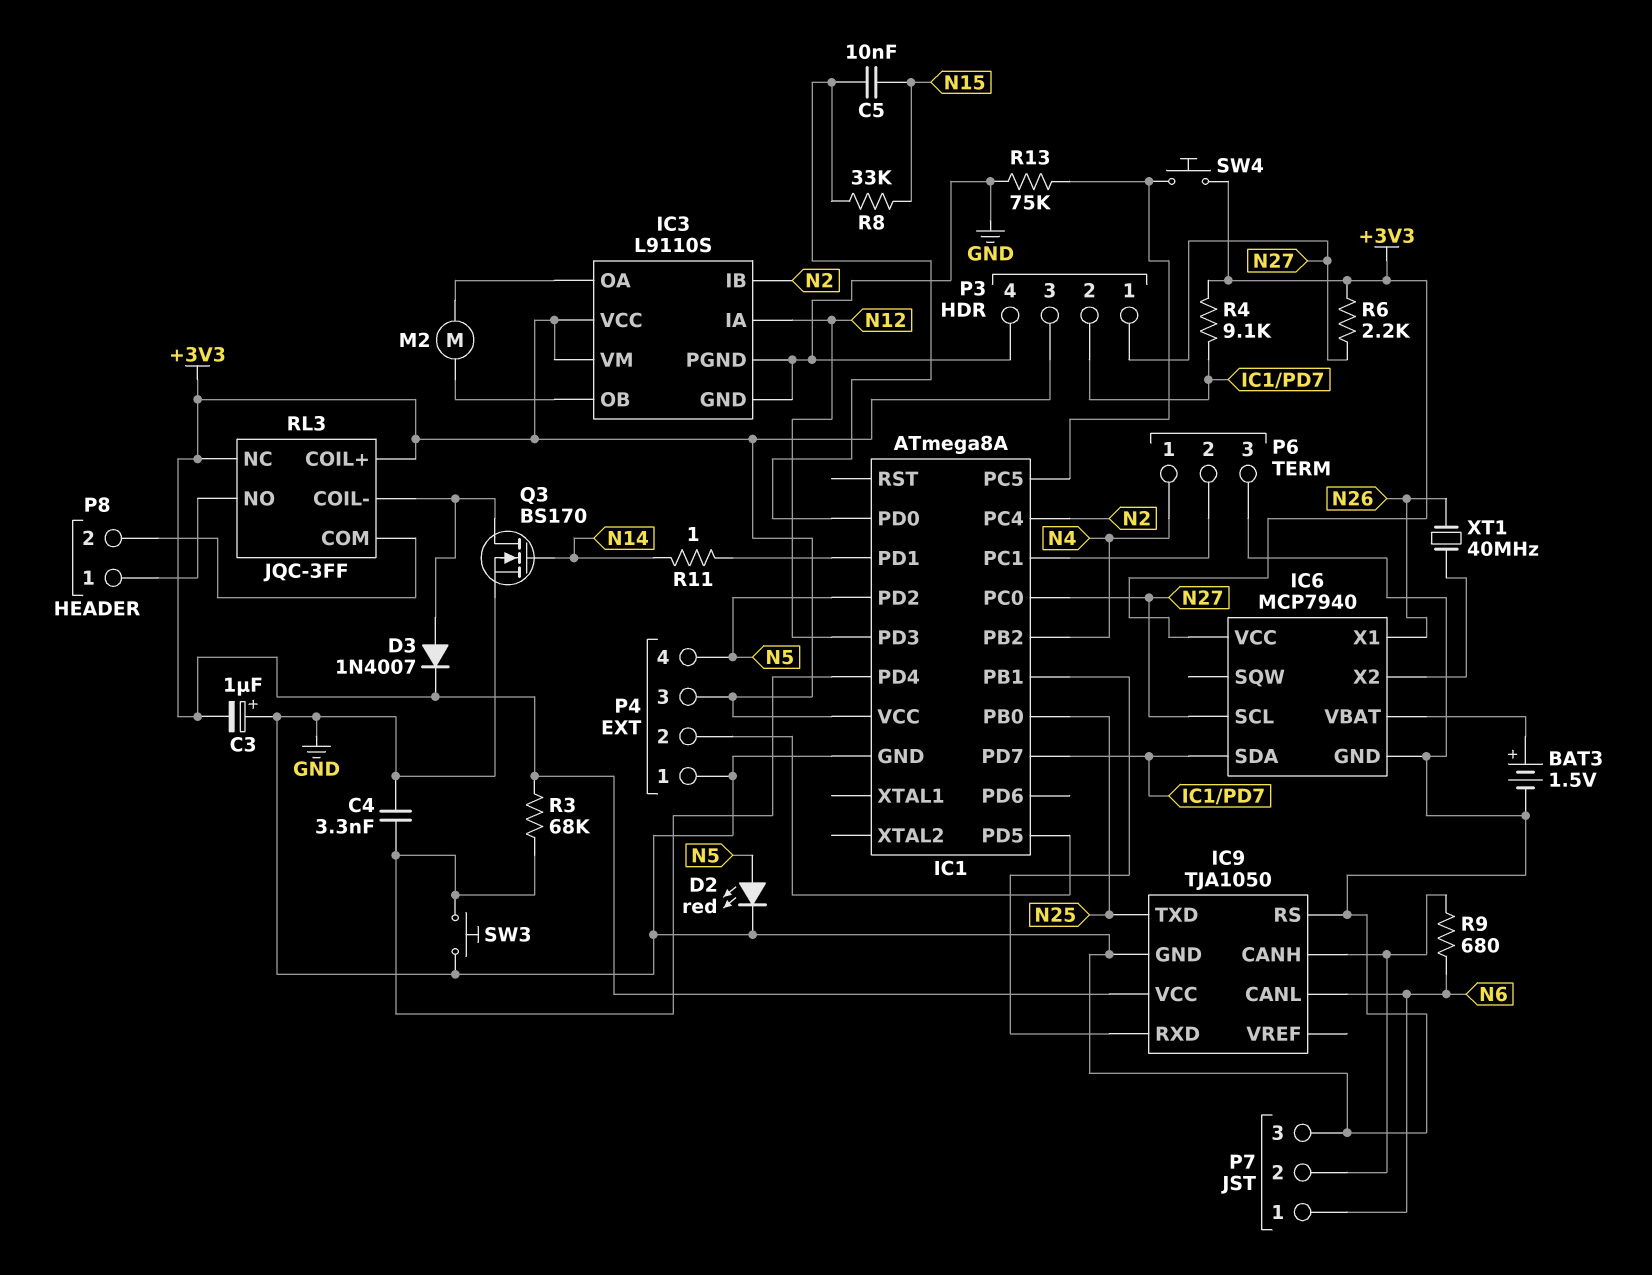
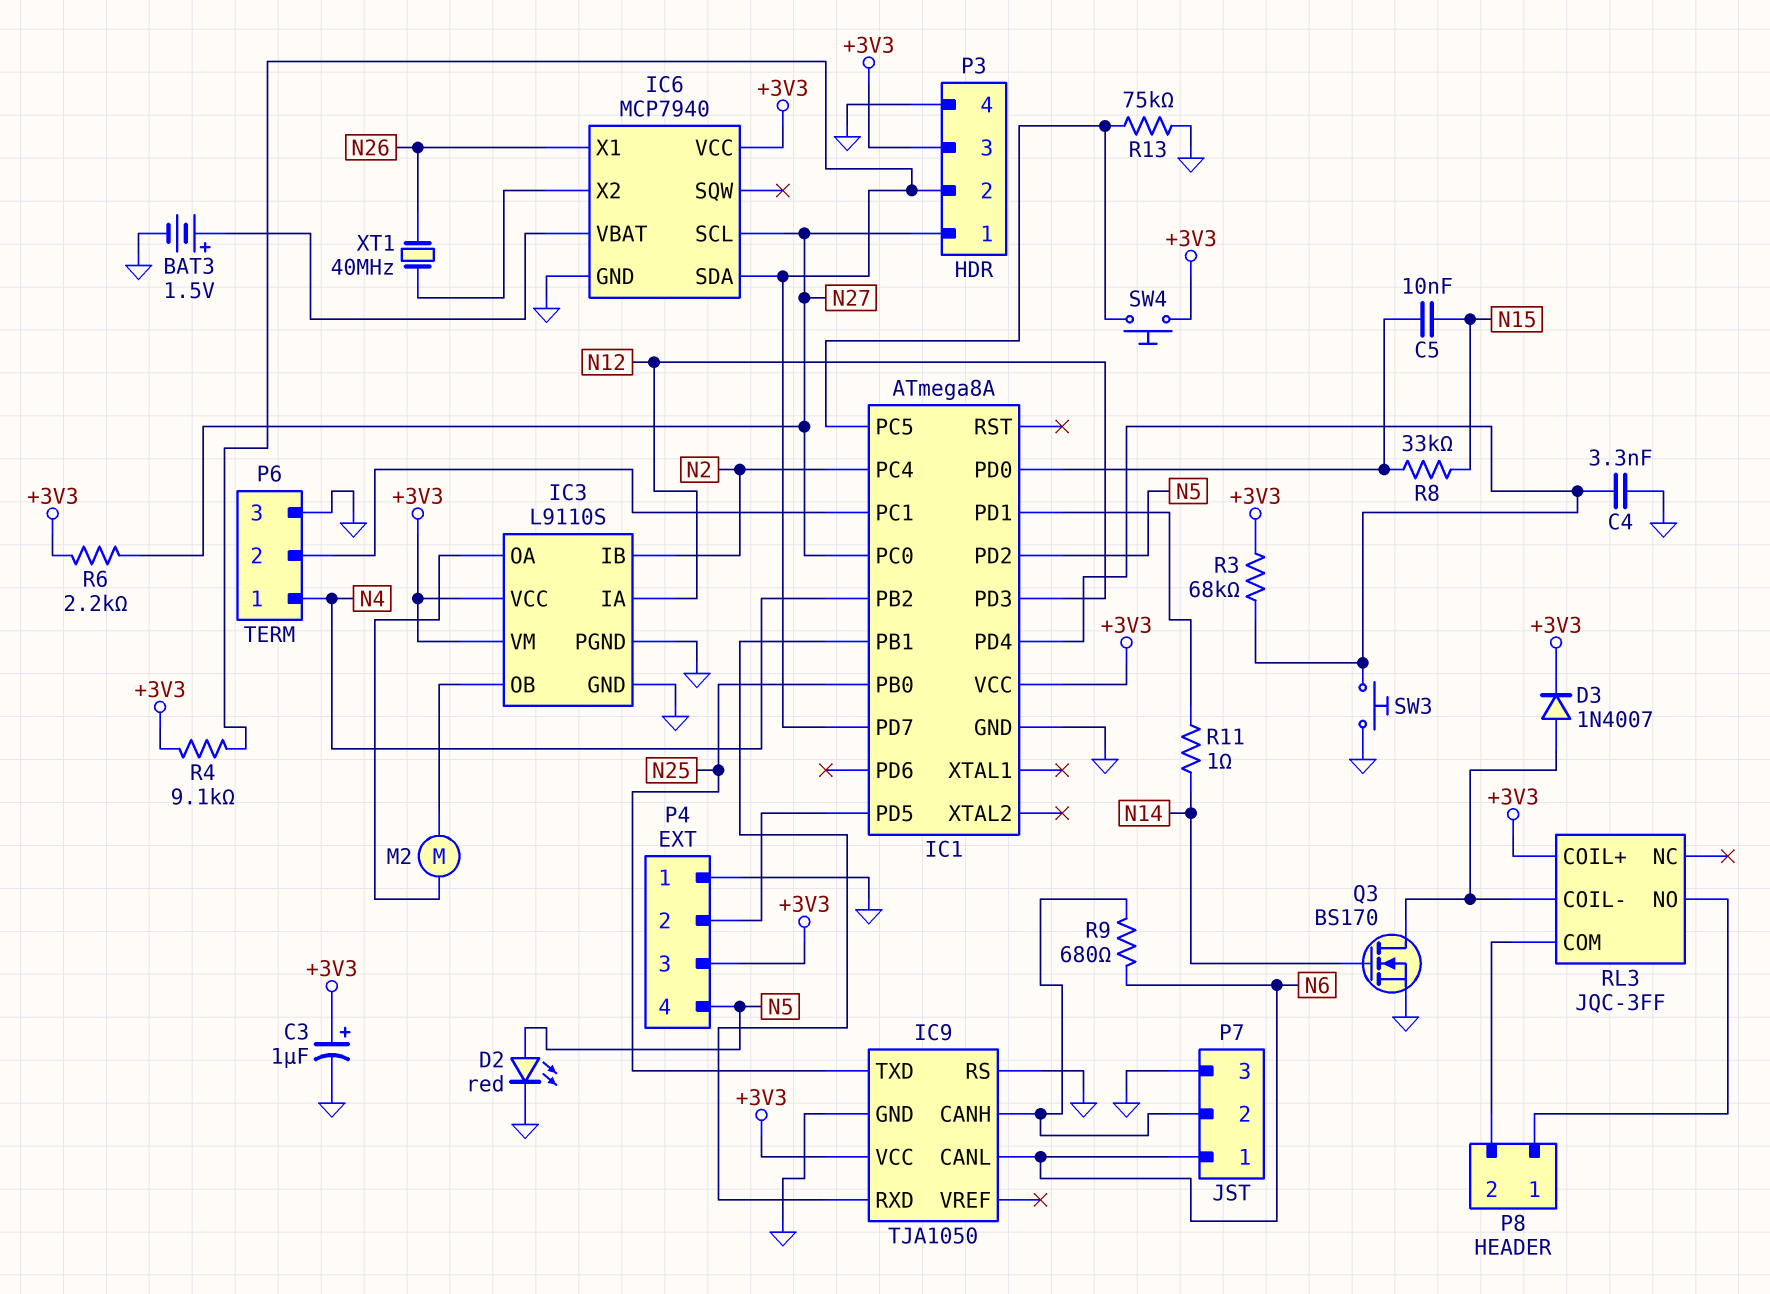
C3: 1uF (plus GND, minus +3V3) -> 1uF (plus +3V3, minus GND)
RL3 pin NC: +3V3 -> none

